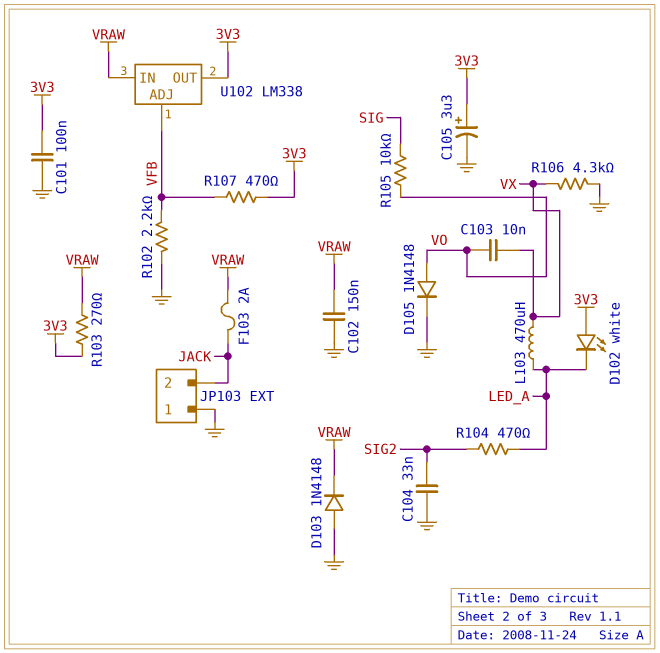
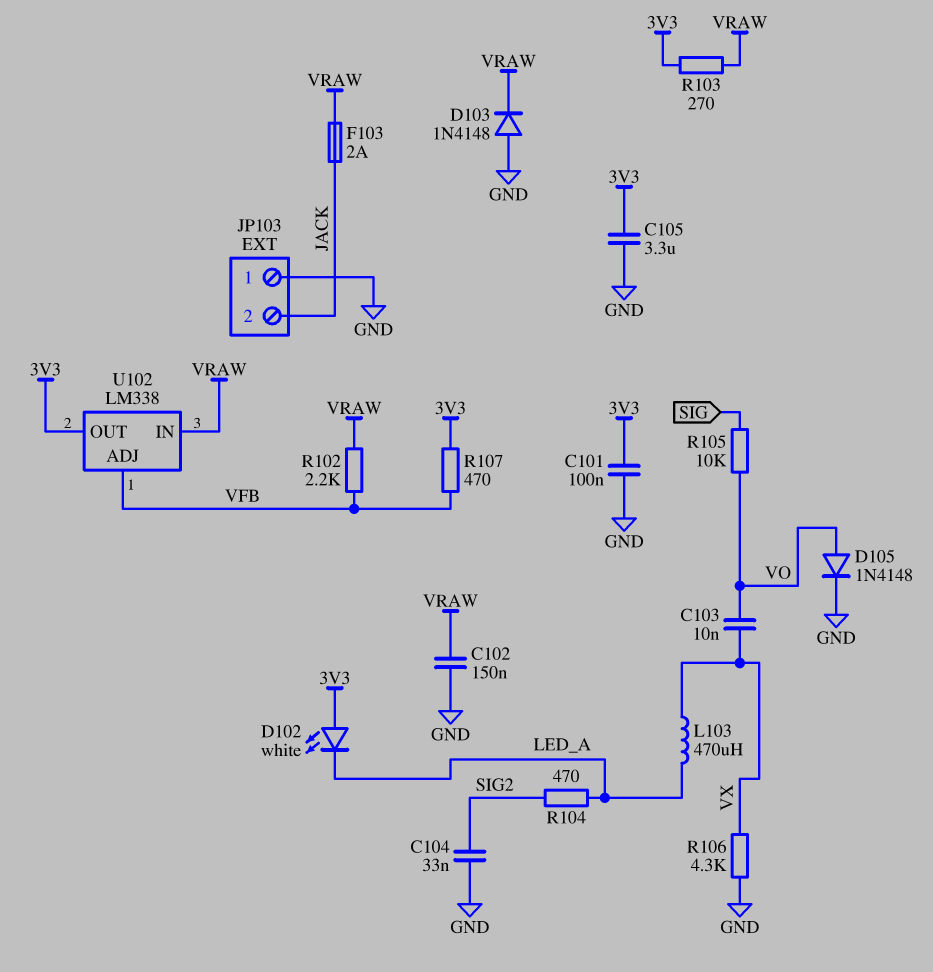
C105: 3.3uF (plus 3V3, minus GND) -> 3.3uF (3V3, GND)
R102: 2.2k (GND, VFB) -> 2.2k (VFB, VRAW)

